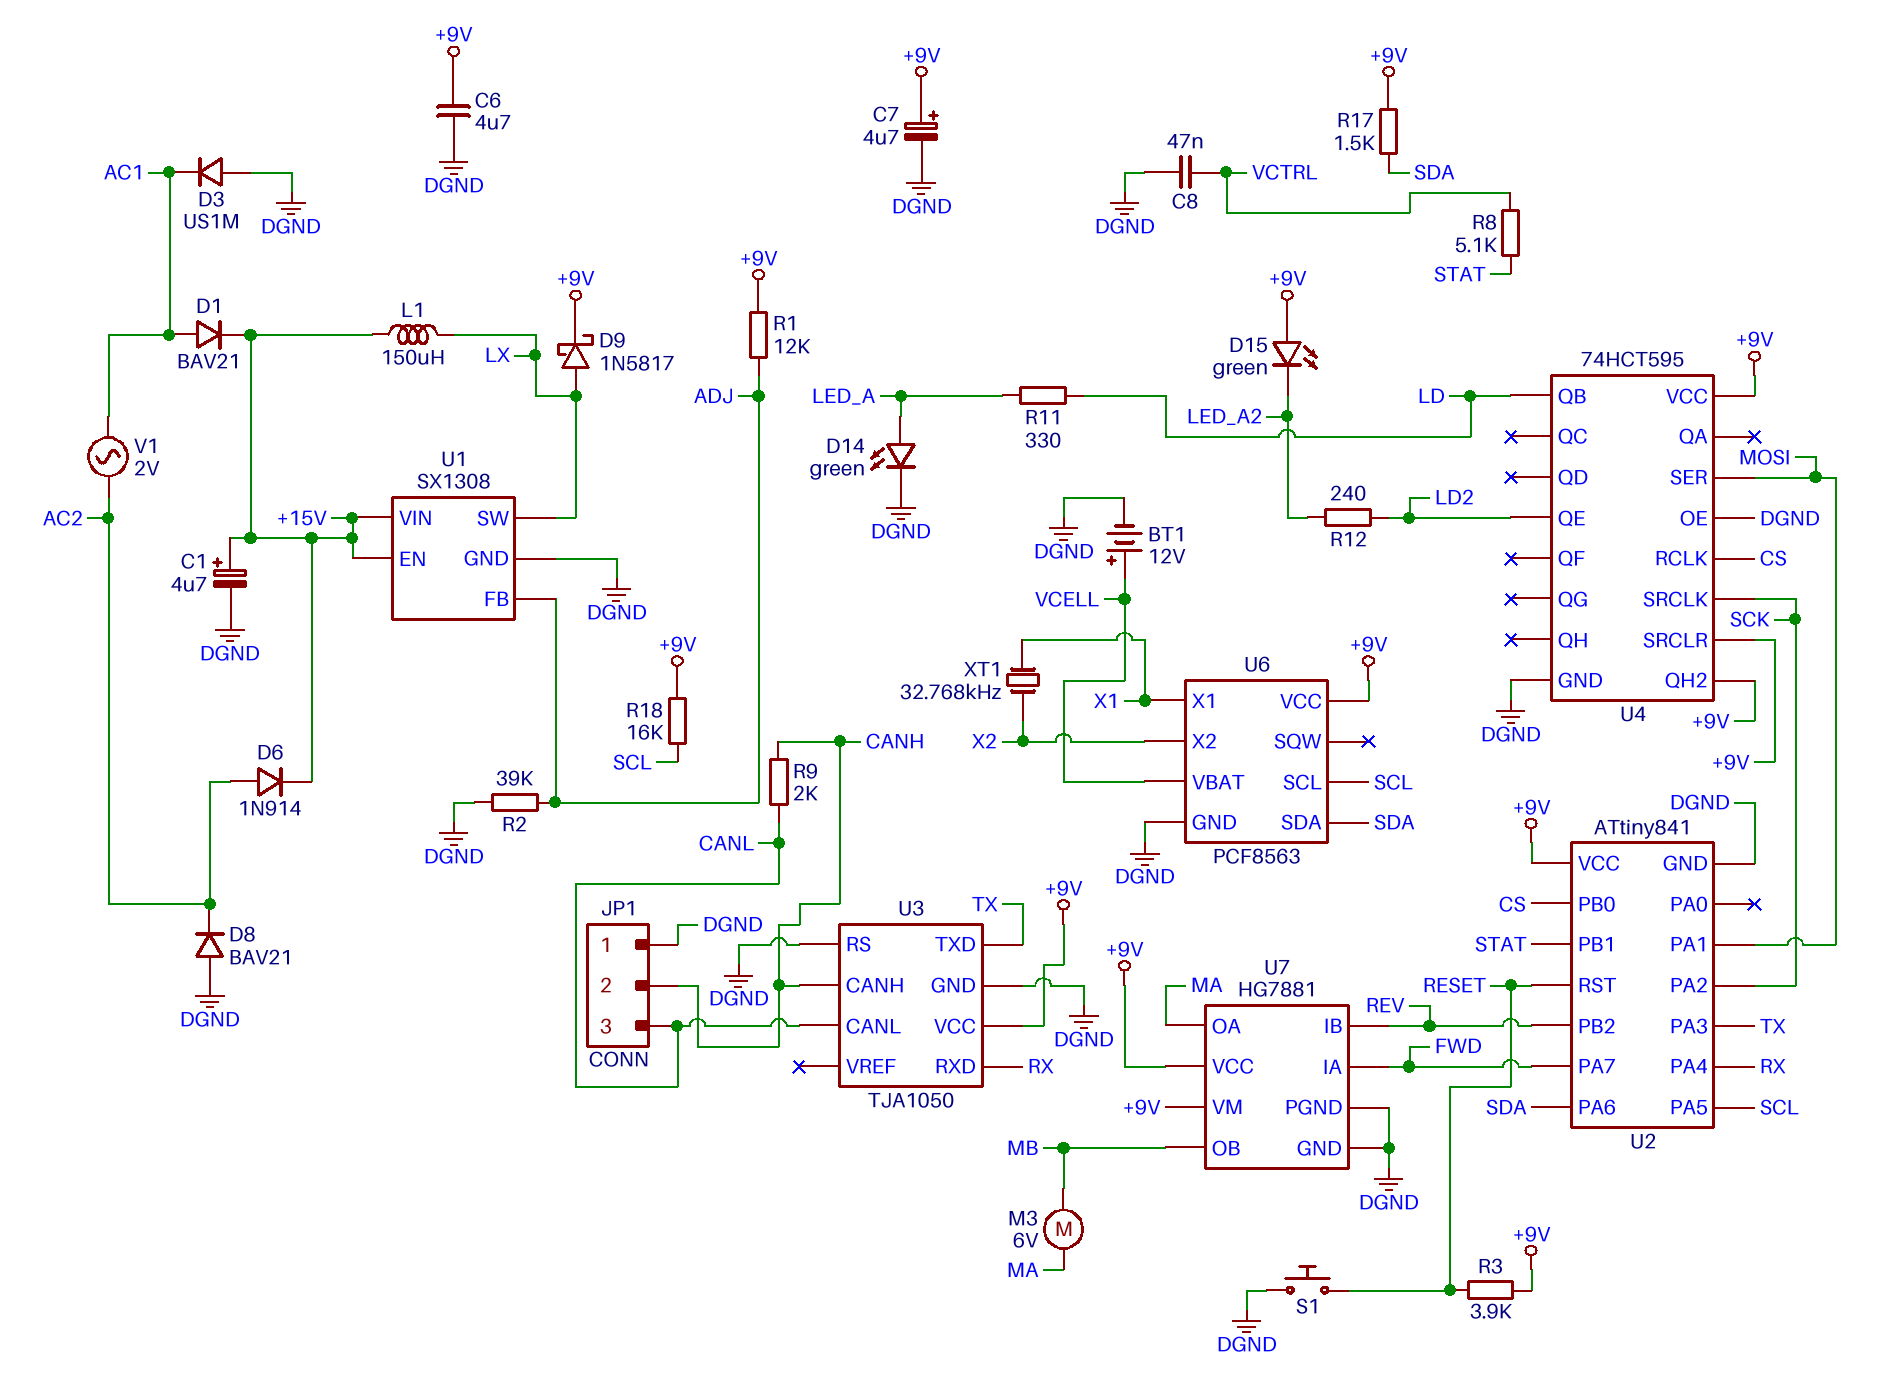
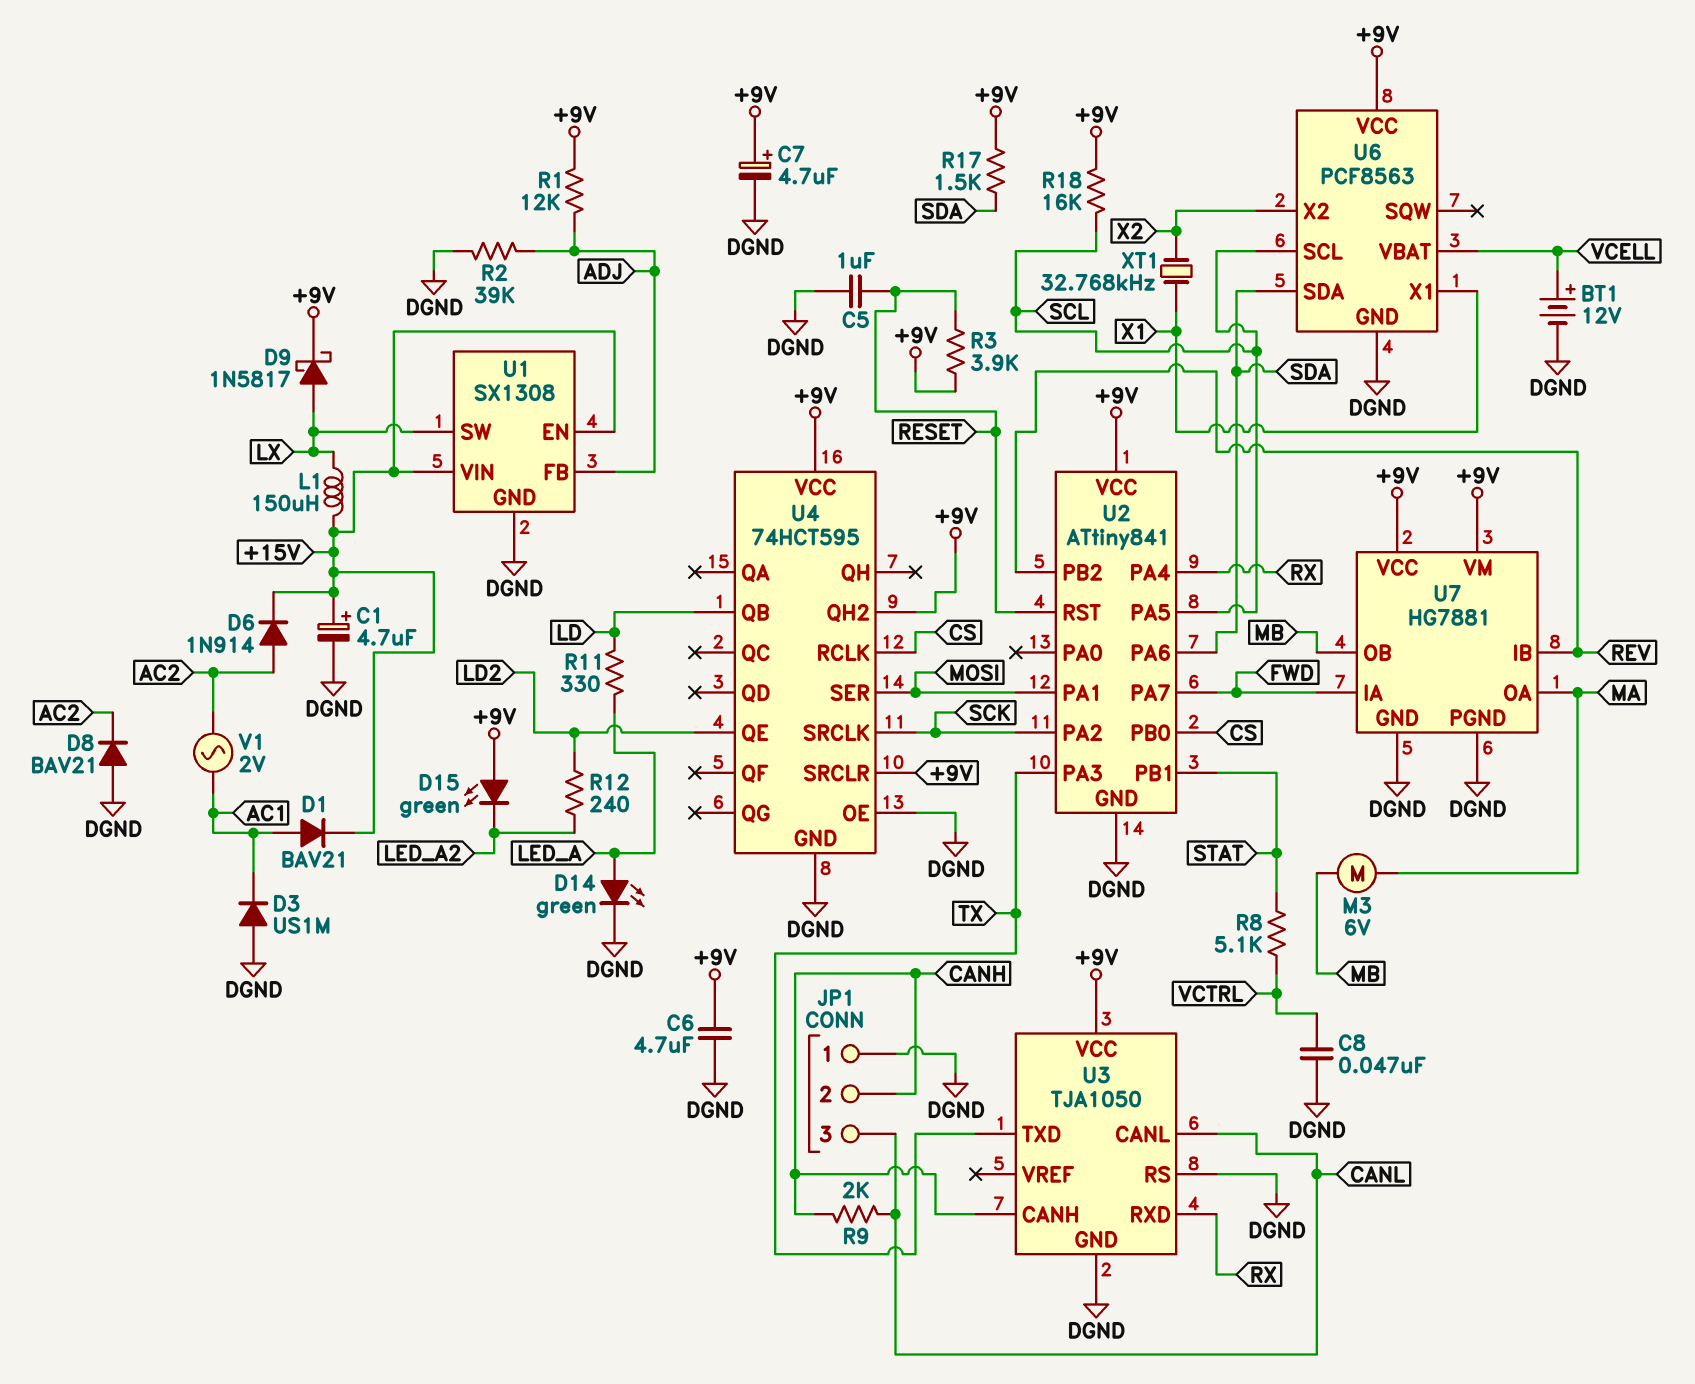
C5: none -> 1uF (DGND, RESET)
S1: button (DGND, RESET) -> none

